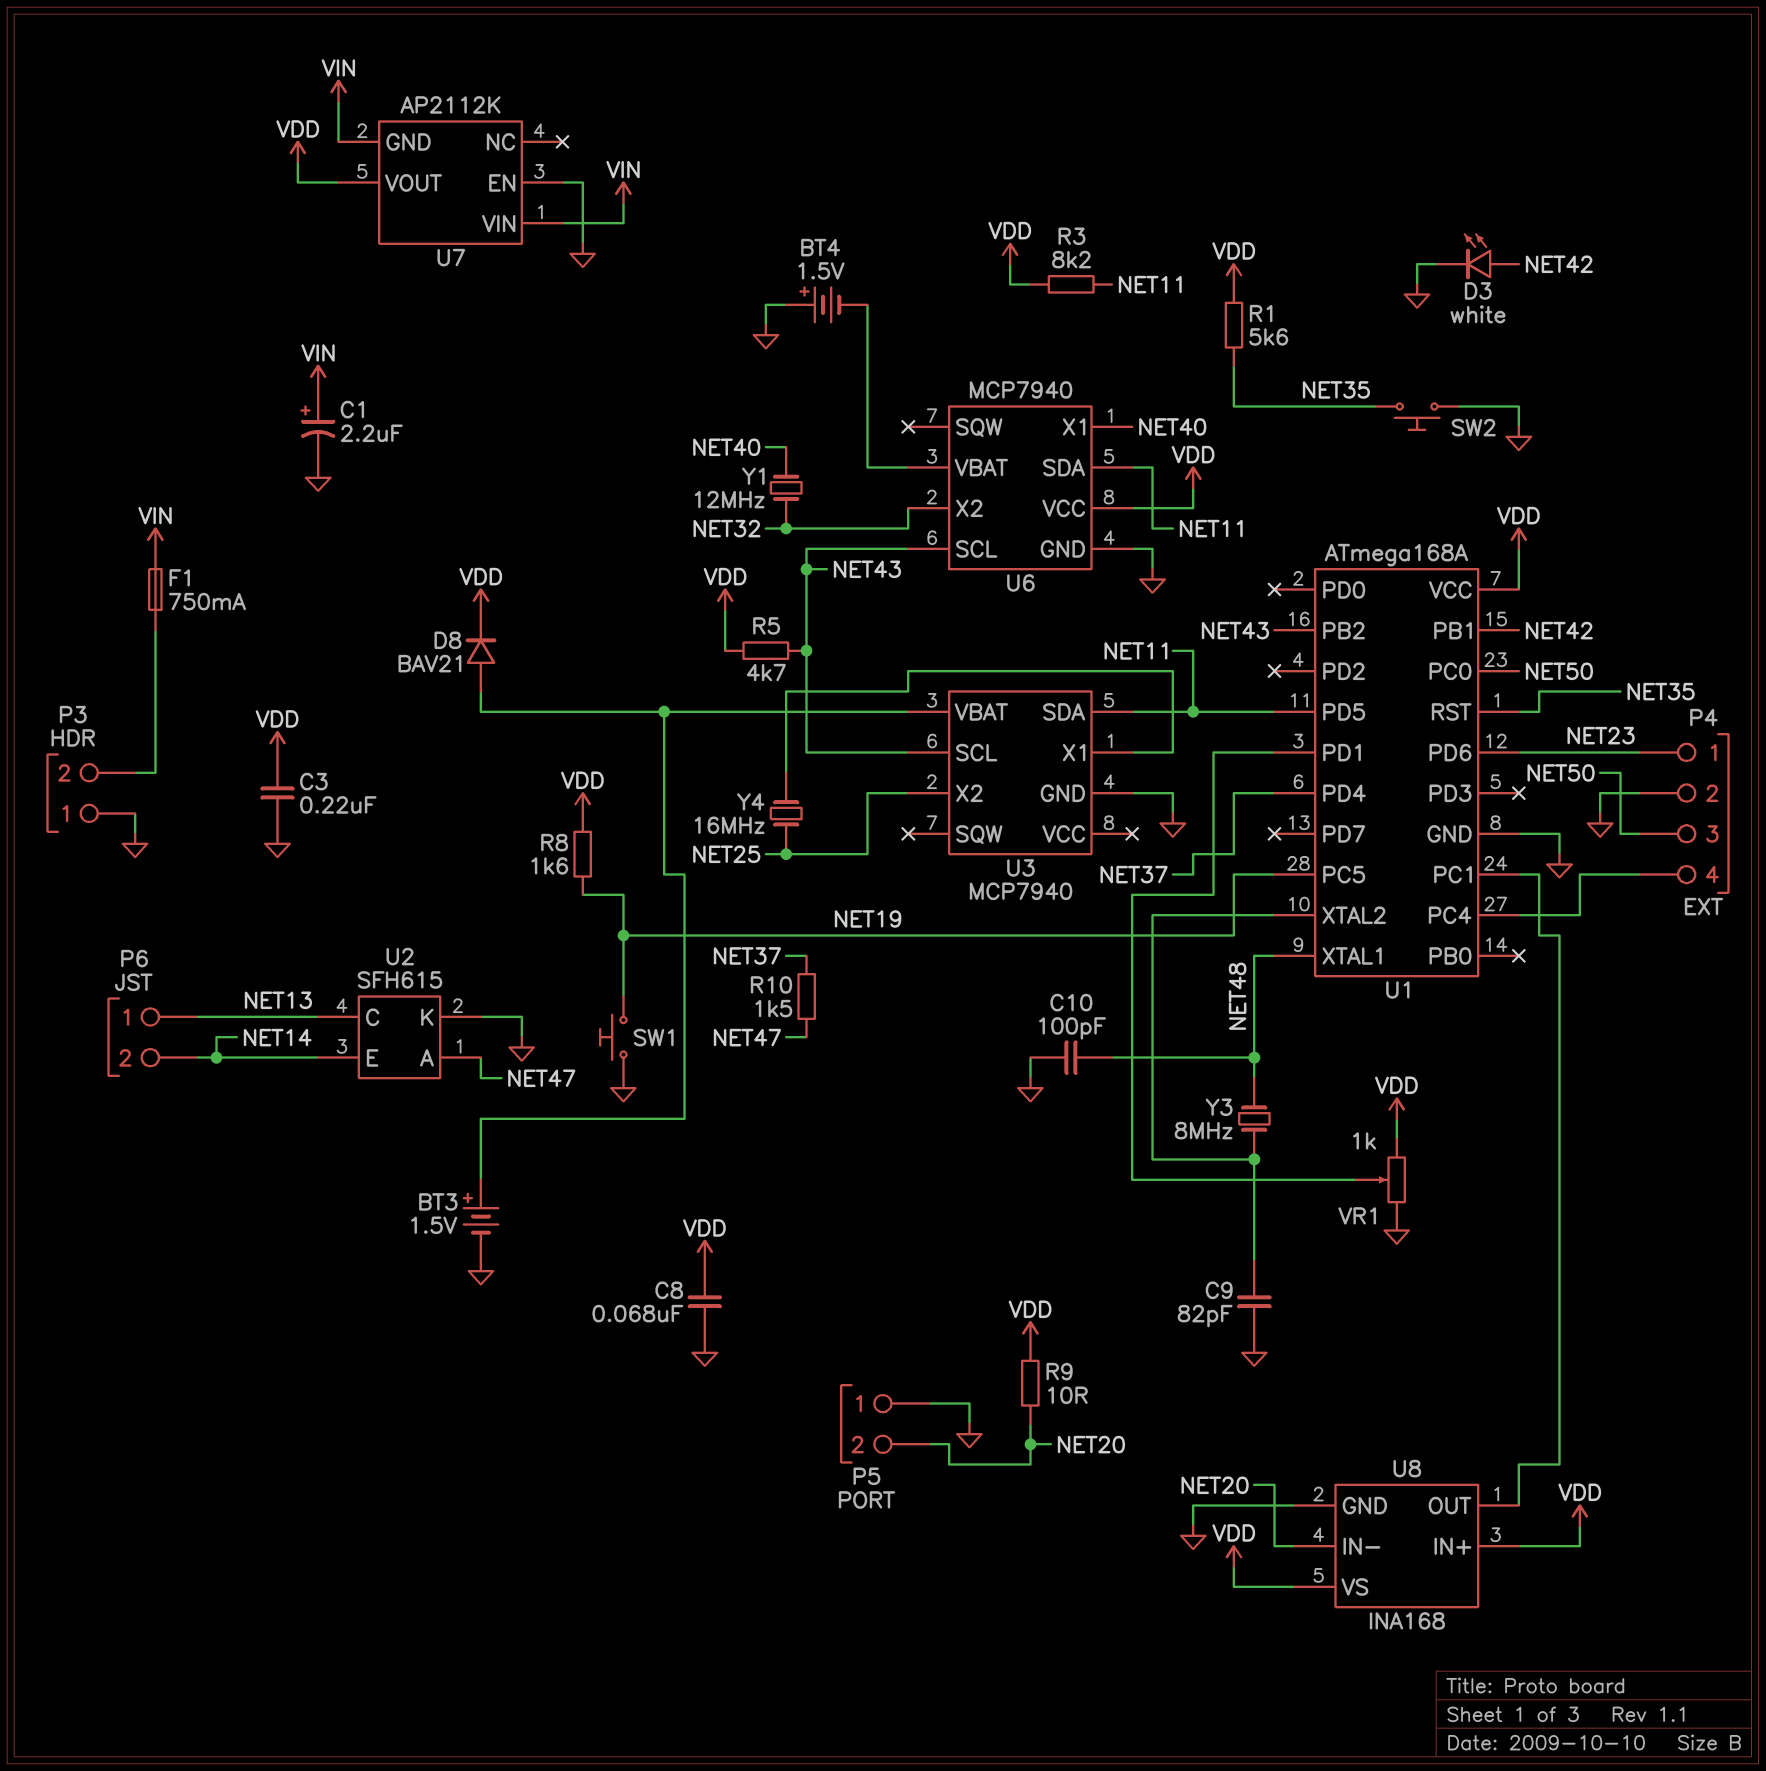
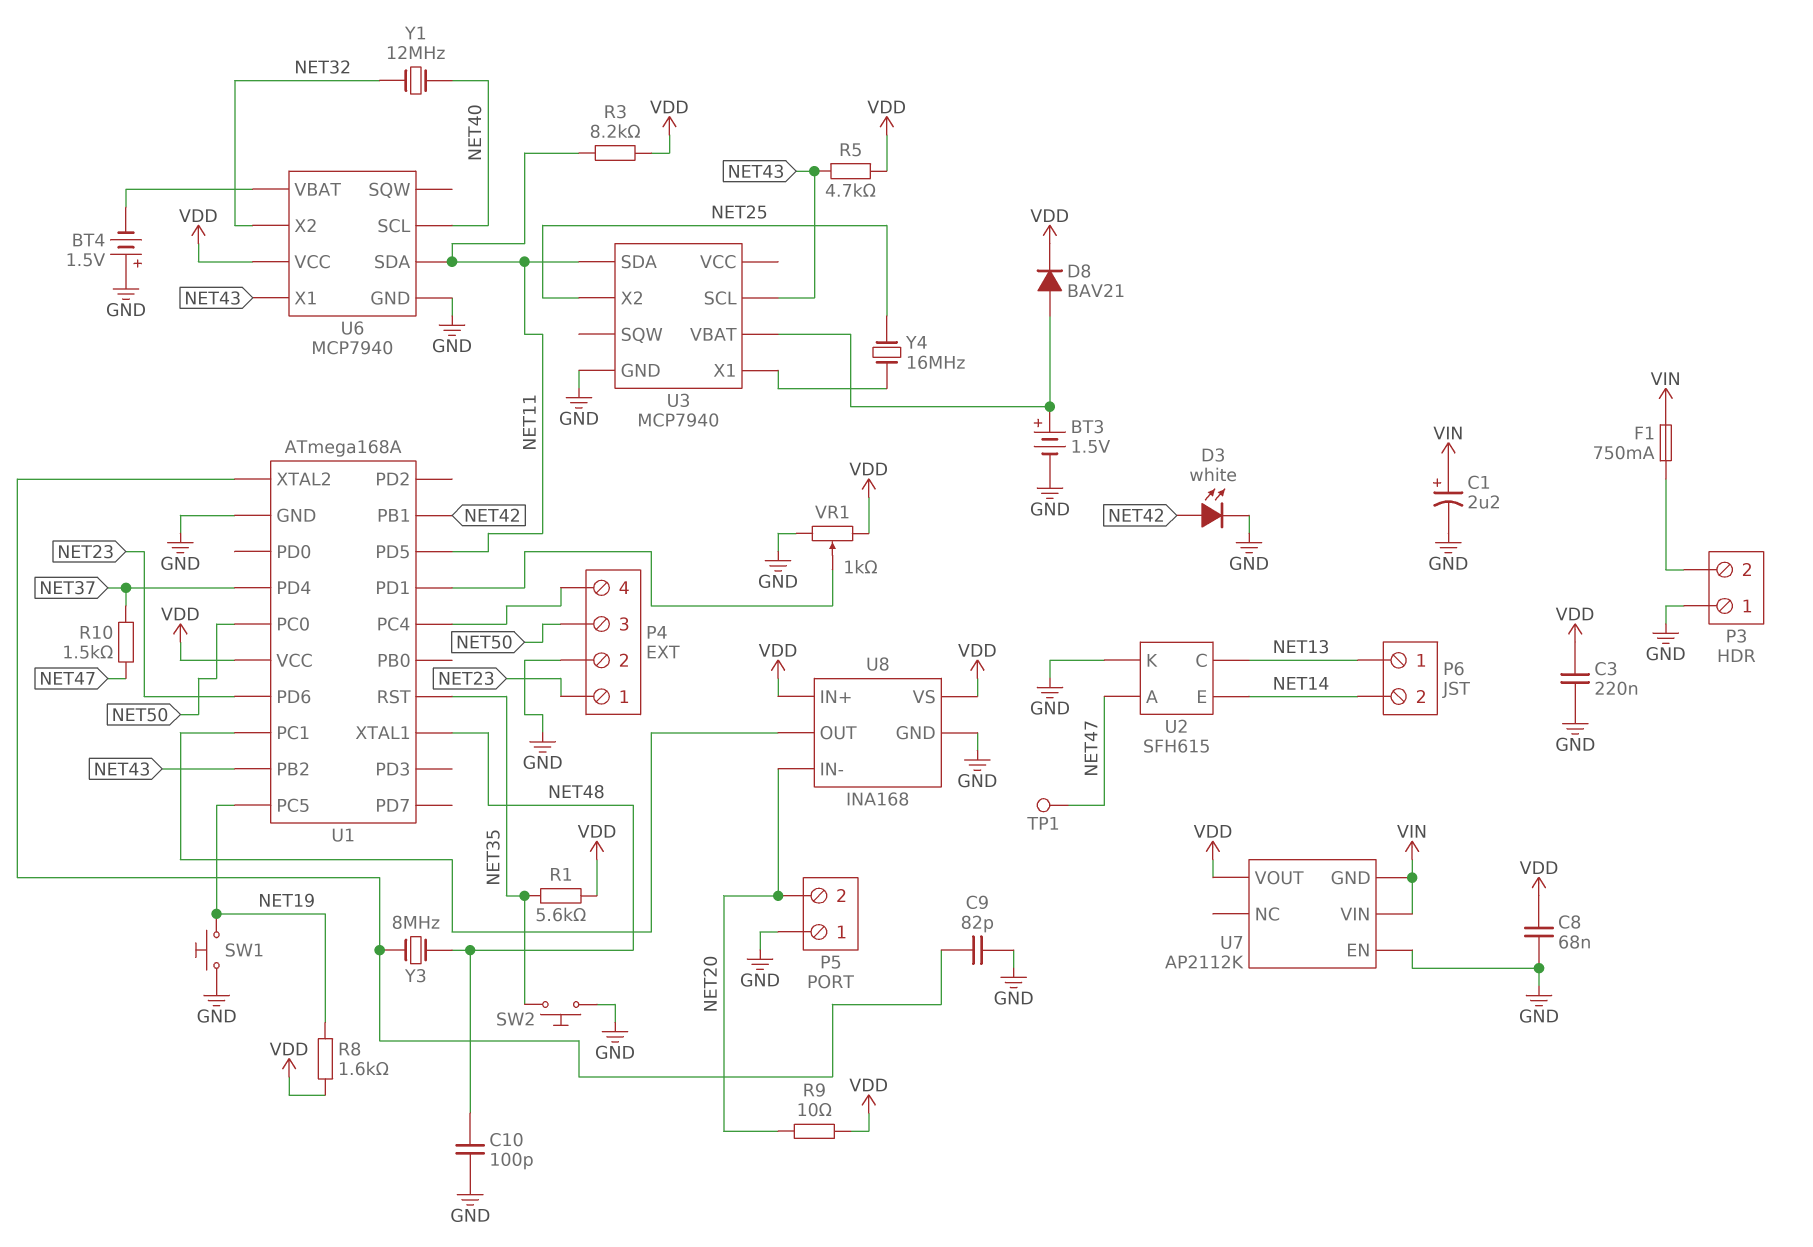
TP1: none -> test point (NET47)
U6 pin SCL: NET43 -> NET40
U6 pin X1: NET40 -> NET43

